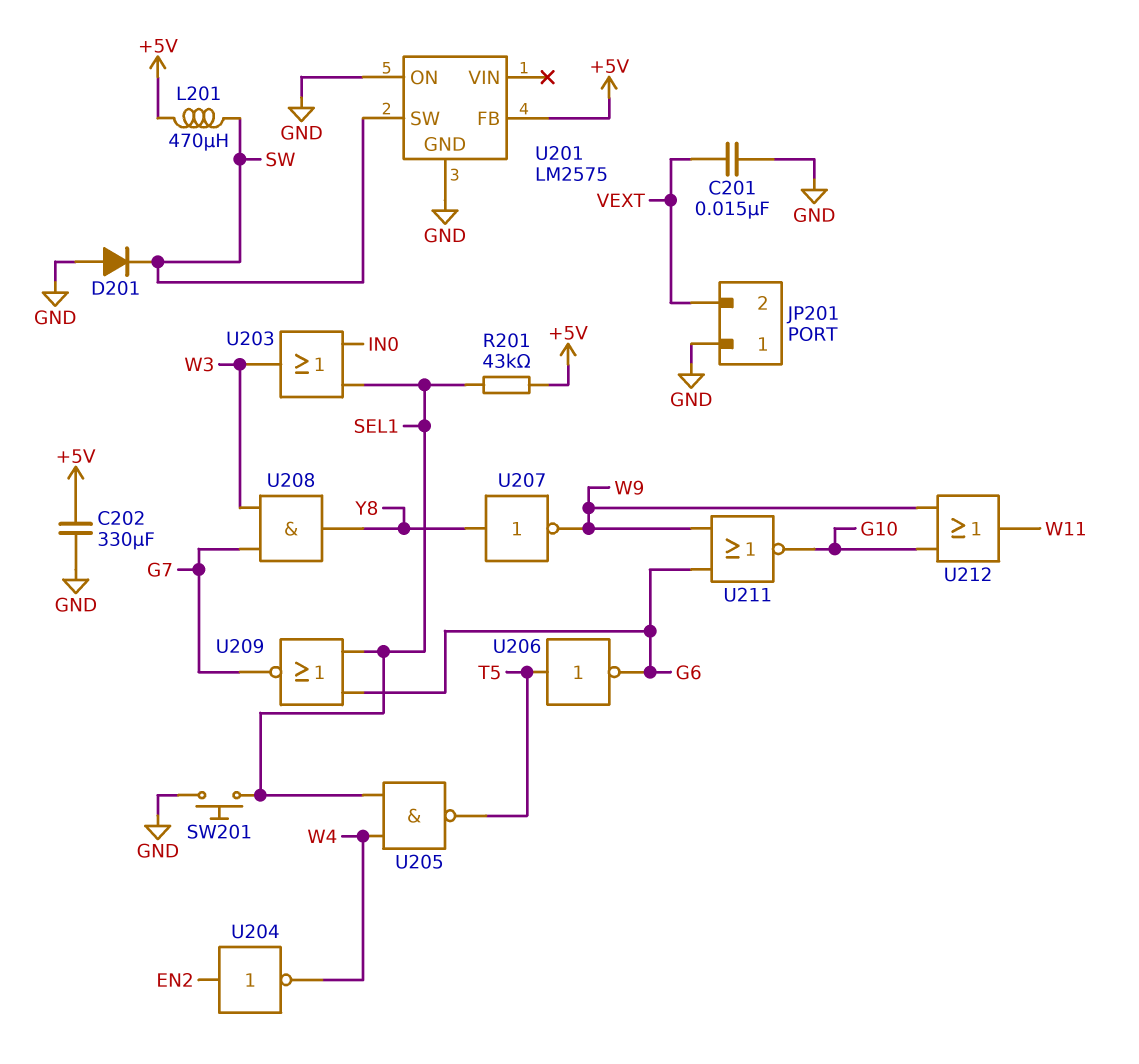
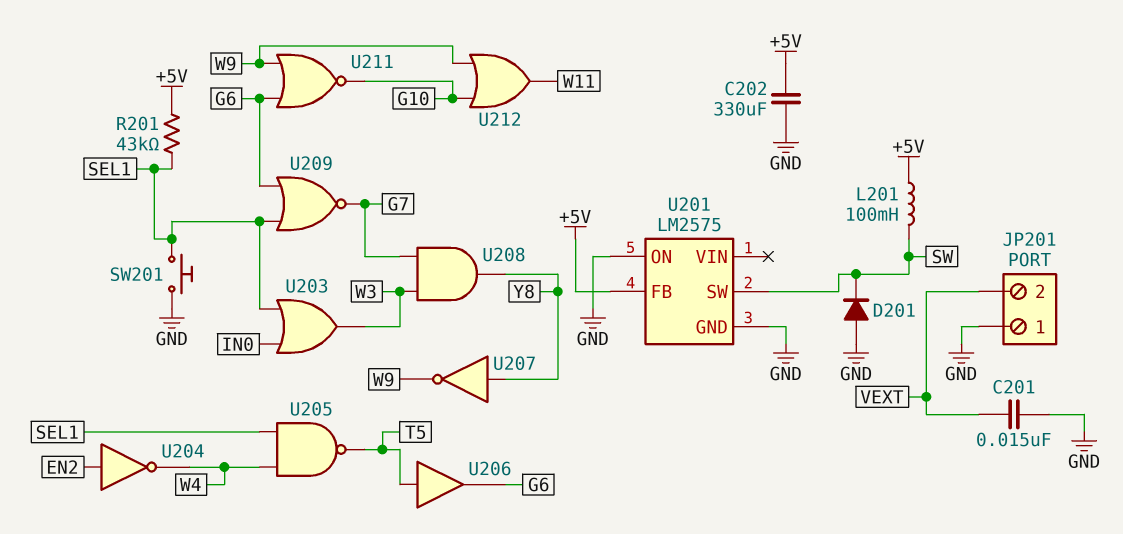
L201: 470uH (+5V, SW) -> 100mH (+5V, SW)
U206: NOT (in T5, out G6) -> buffer (in T5, out G6)

